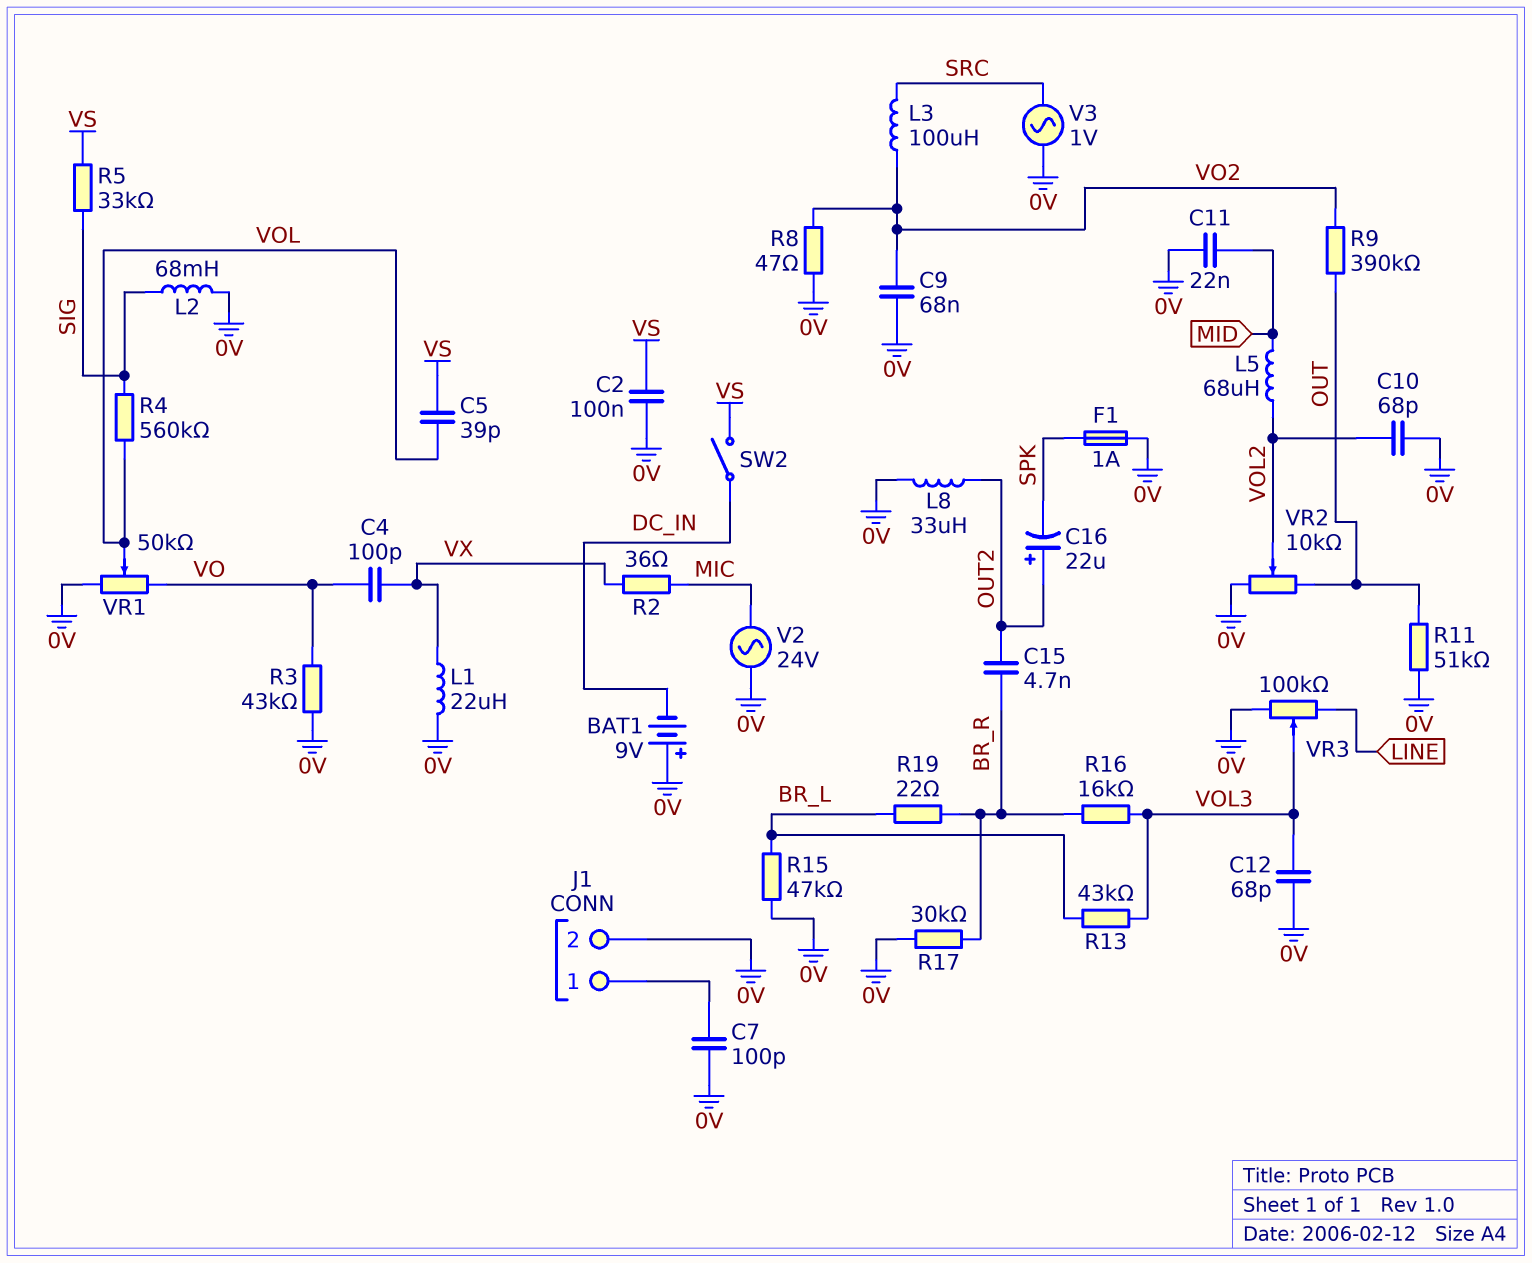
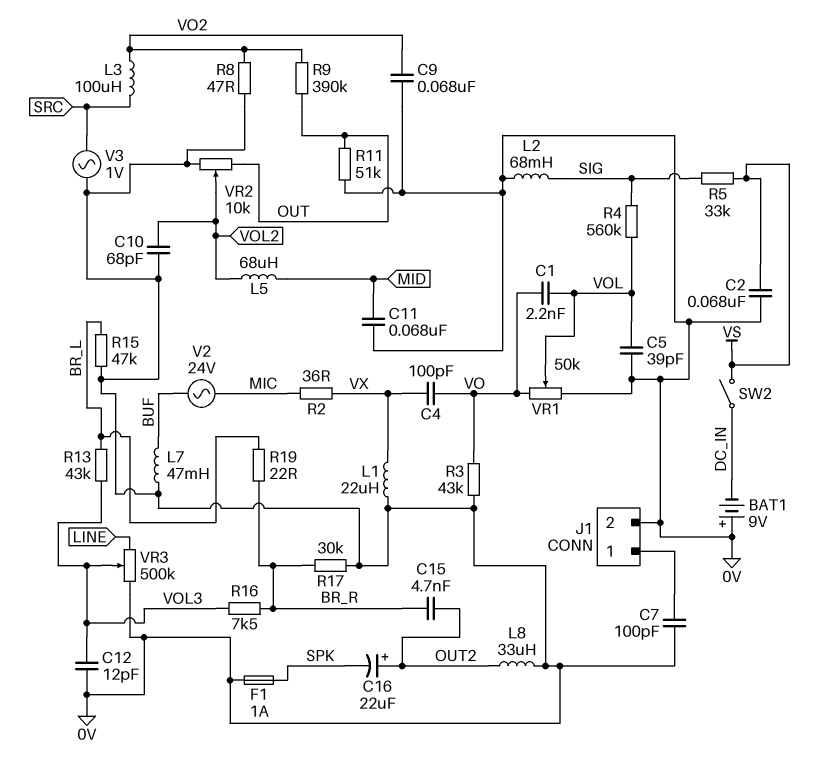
C1: none -> 2.2nF (VO, VOL)
C2: 100nF (0V, VS) -> 68nF (0V, VS)
C5: 39pF (VOL, VS) -> 39pF (0V, VOL)
C11: 22nF (0V, MID) -> 68nF (0V, MID)
C12: 68pF (0V, VOL3) -> 12pF (0V, VOL3)
L7: none -> 47mH (0V, BUF)
R16: 16k (BR_R, VOL3) -> 7.5k (BR_R, VOL3)
V2: AC 24V (0V, MIC) -> AC 24V (BUF, MIC)
VR3: 100k (0V, LINE, wiper VOL3) -> 500k (0V, LINE, wiper VOL3)

